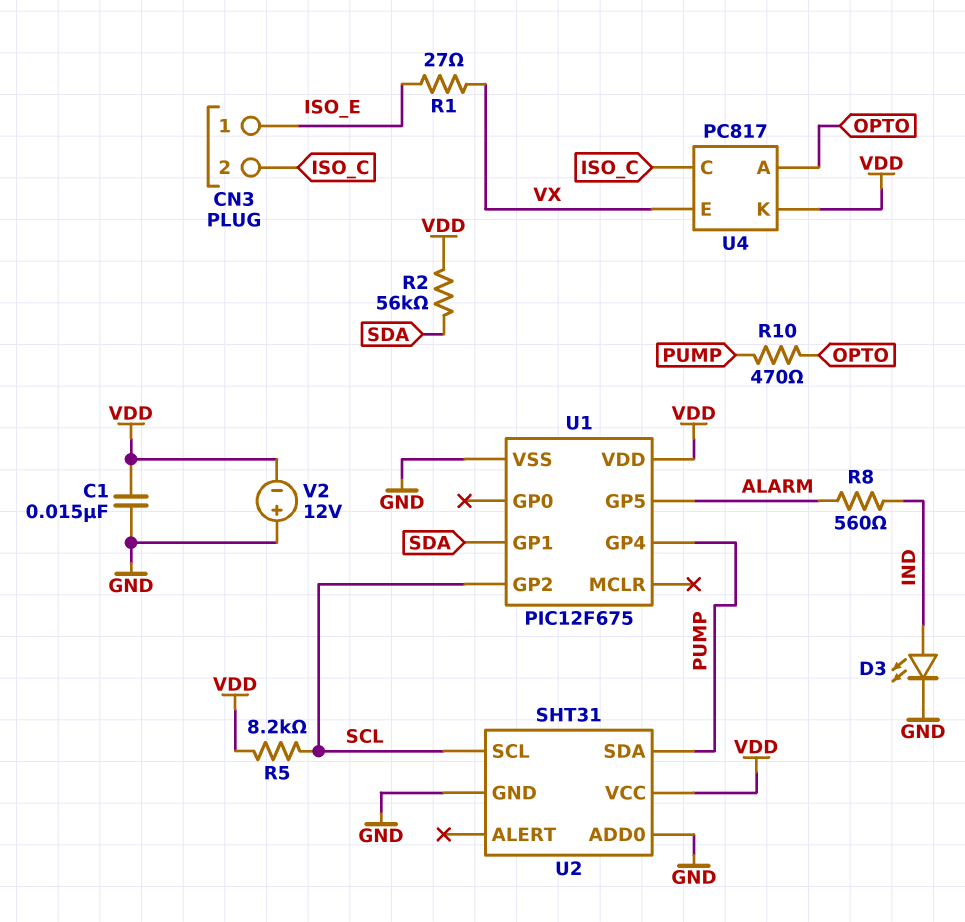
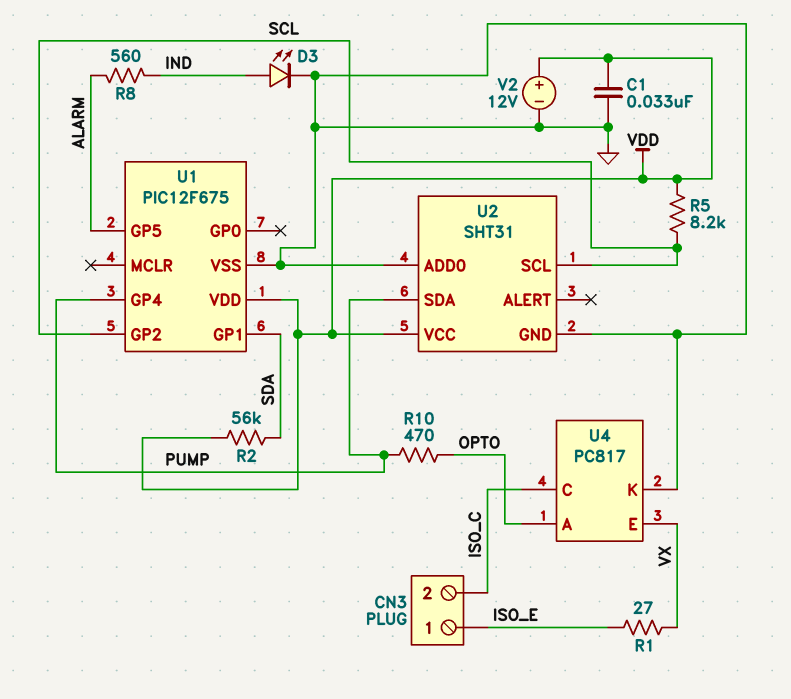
C1: 15nF (GND, VDD) -> 33nF (GND, VDD)
U4 pin K: VDD -> GND
V2: 12V (plus GND, minus VDD) -> 12V (plus VDD, minus GND)

